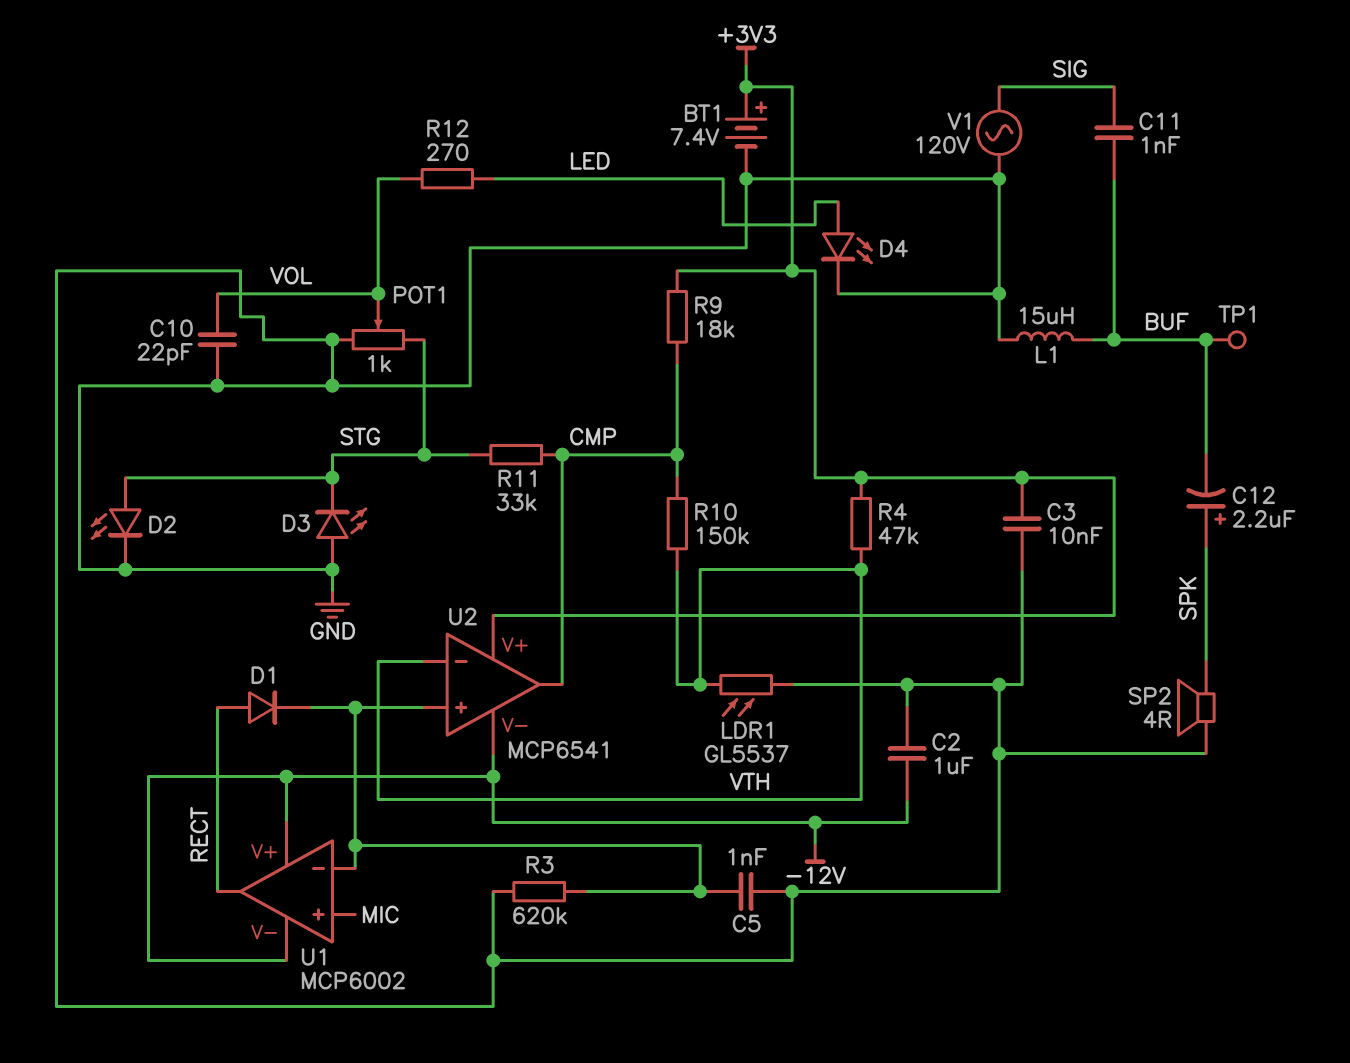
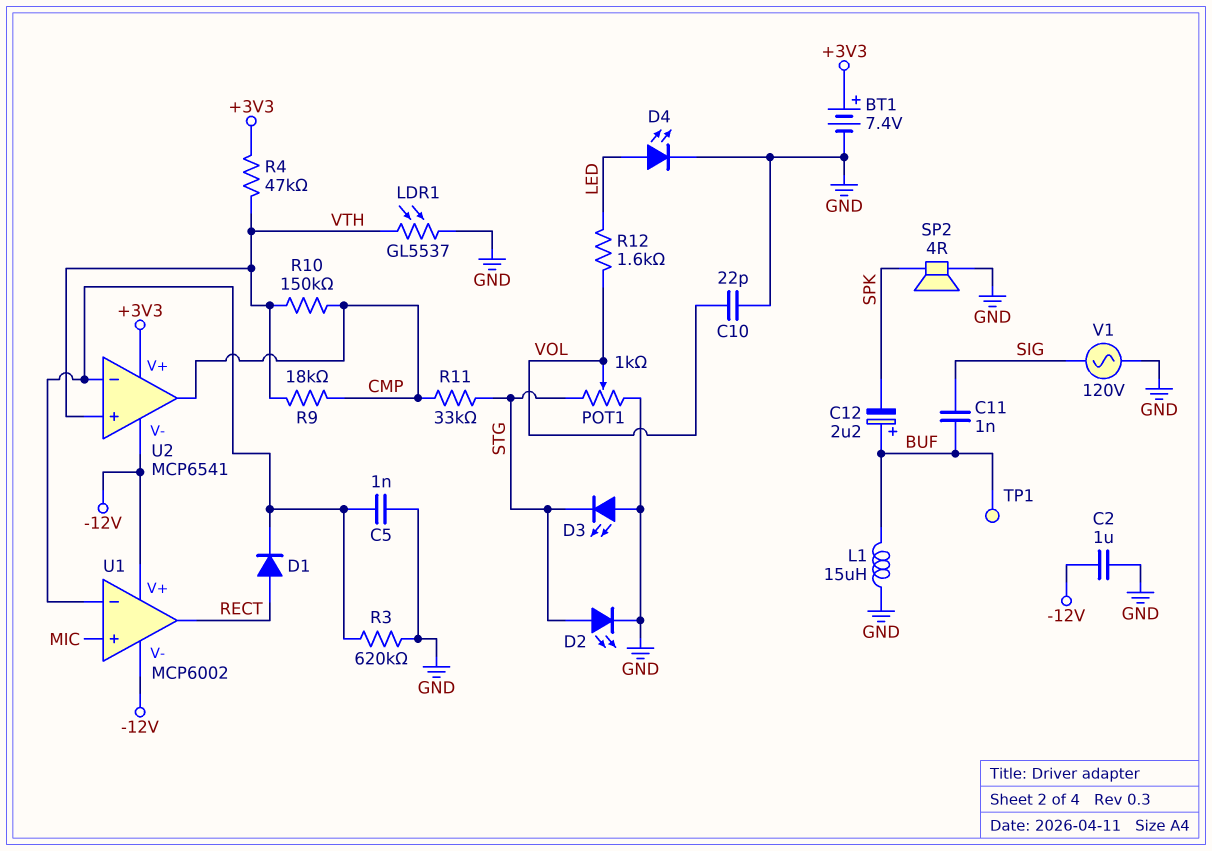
C3: 10nF (+3V3, GND) -> none
C12: 2.2uF (plus SPK, minus BUF) -> 2.2uF (plus BUF, minus SPK)
R9: 18k (+3V3, CMP) -> 18k (CMP, VTH)
R12: 270 (LED, VOL) -> 1.6k (LED, VOL)
U2 pin in+: U1/in- -> VTH
U2 pin in-: VTH -> U1/in-

